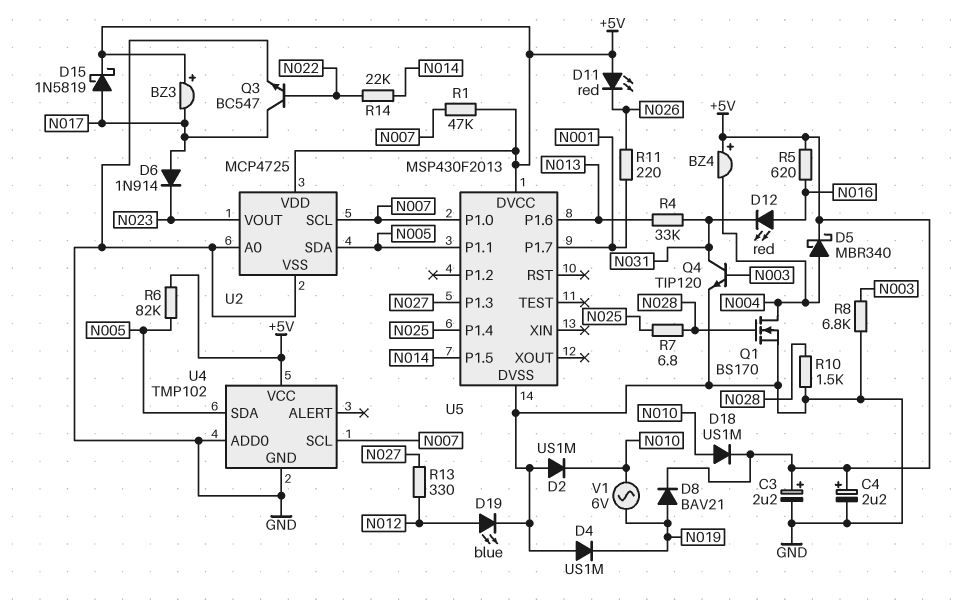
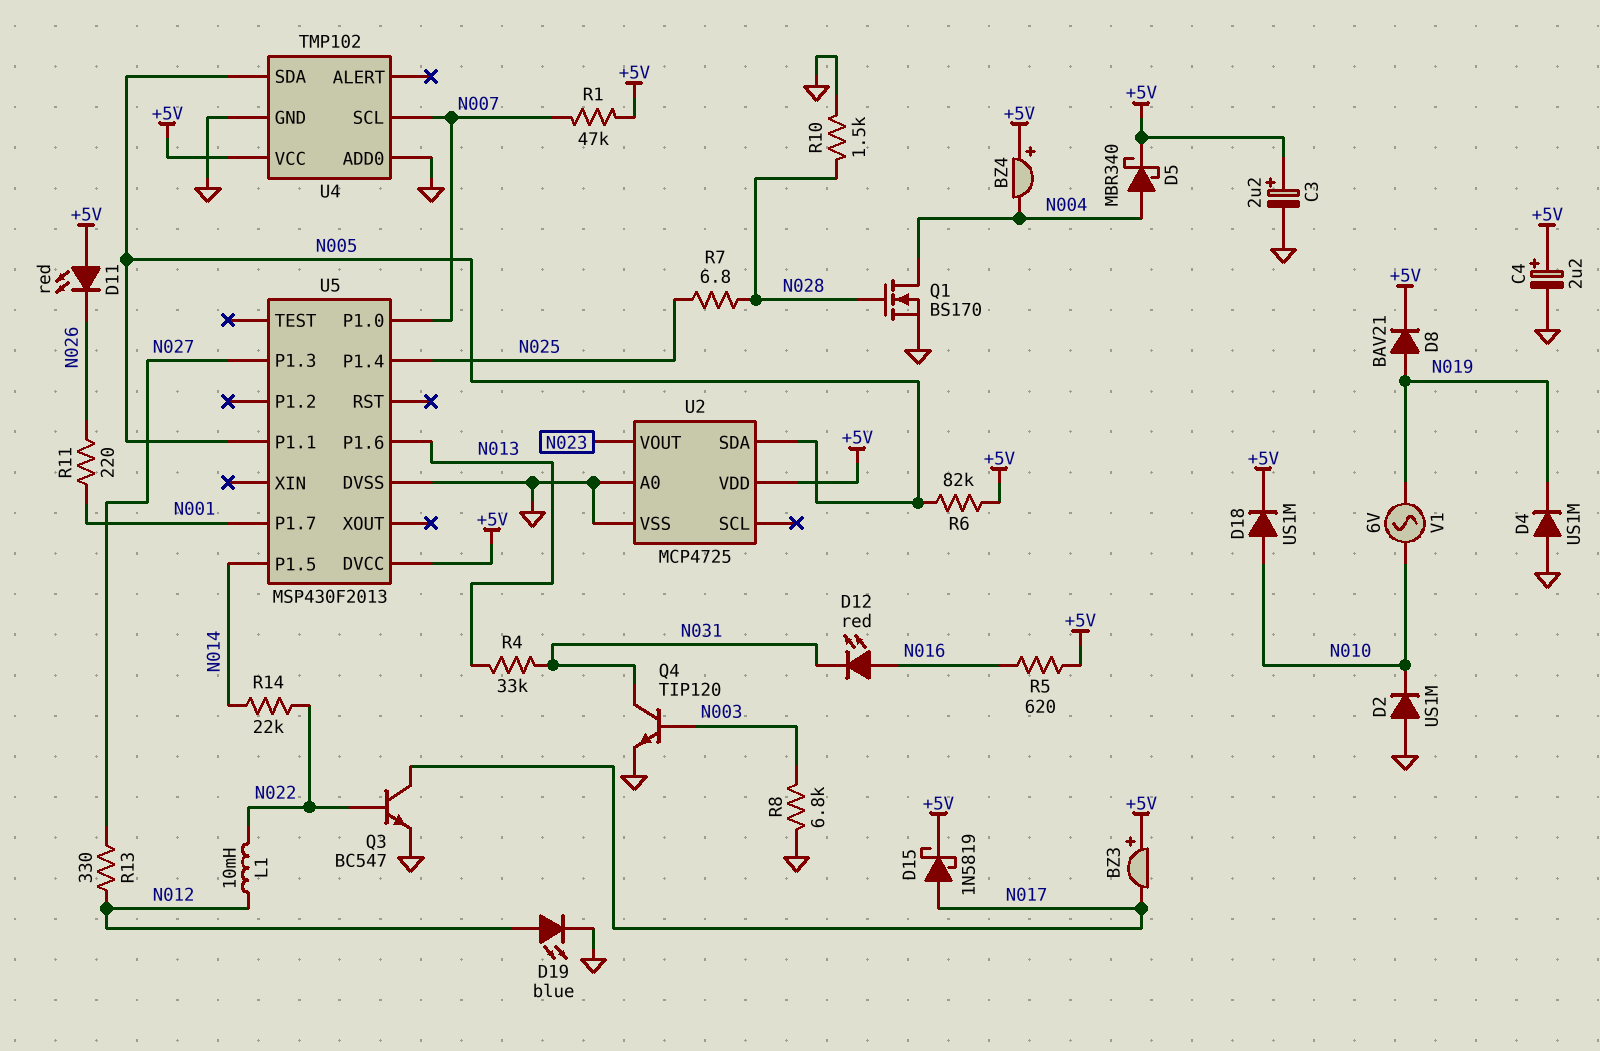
D6: diode 1N914 (A N017, K N023) -> none
L1: none -> 10mH (N012, N022)
U2 pin SCL: N007 -> none

